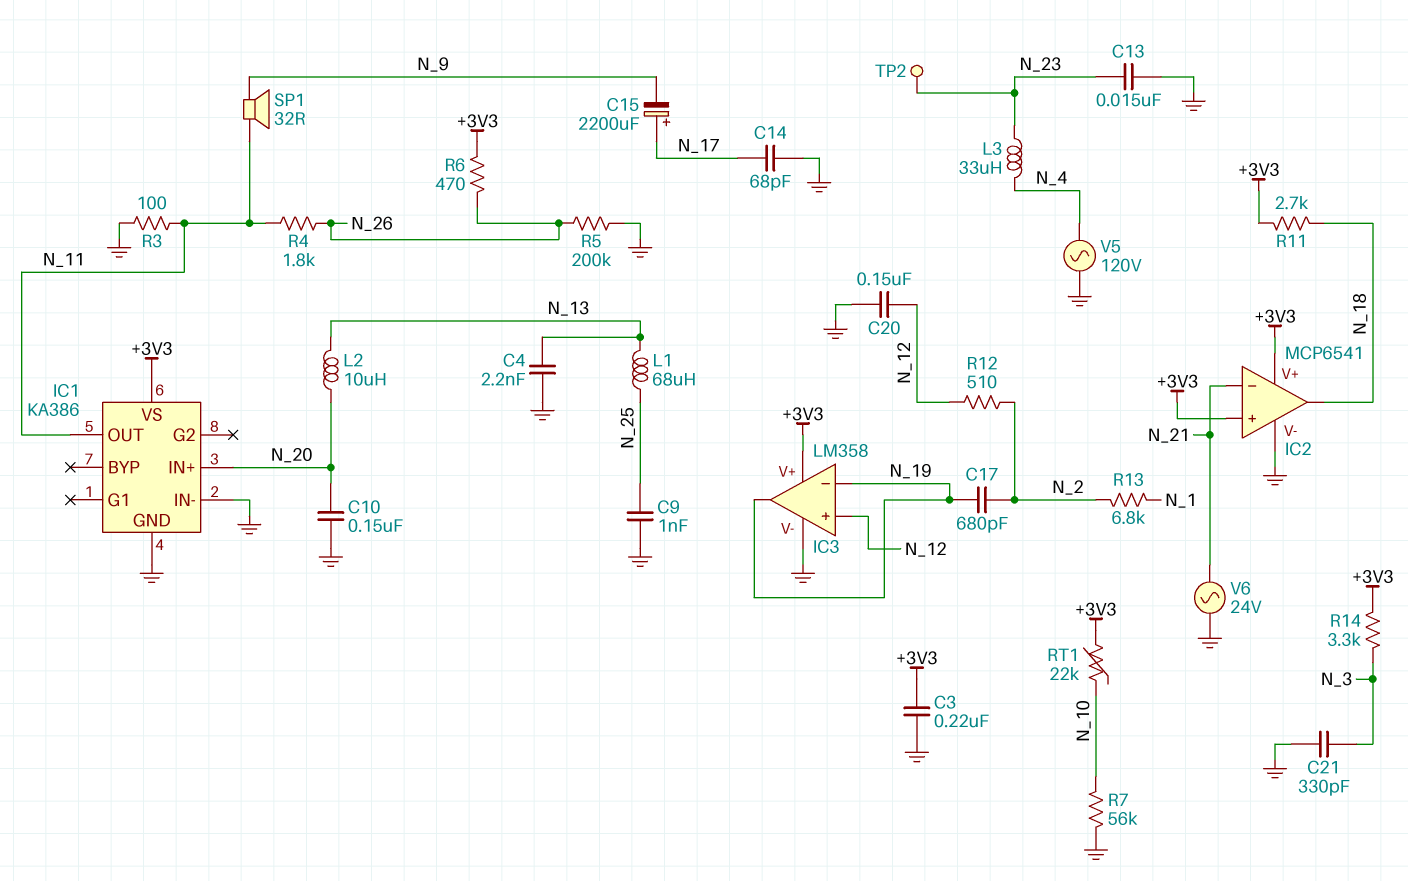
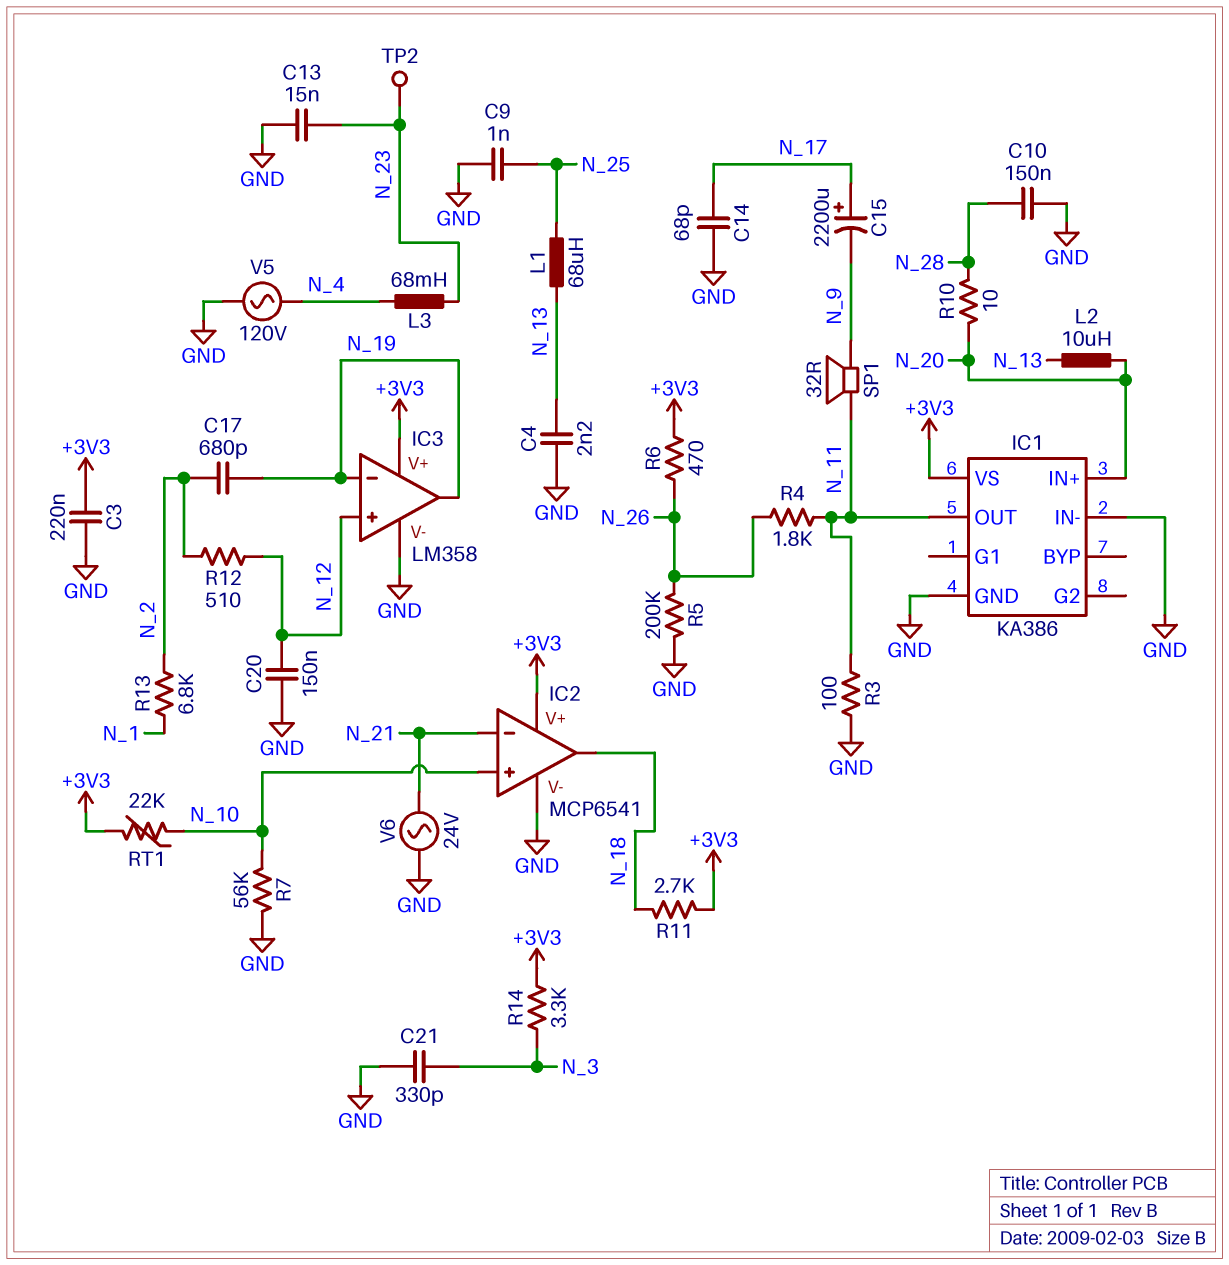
C10: 150nF (GND, N_20) -> 150nF (GND, N_28)
IC2 pin in+: +3V3 -> N_10
L3: 33uH (N_4, N_23) -> 68mH (N_4, N_23)
R10: none -> 10 (N_20, N_28)

